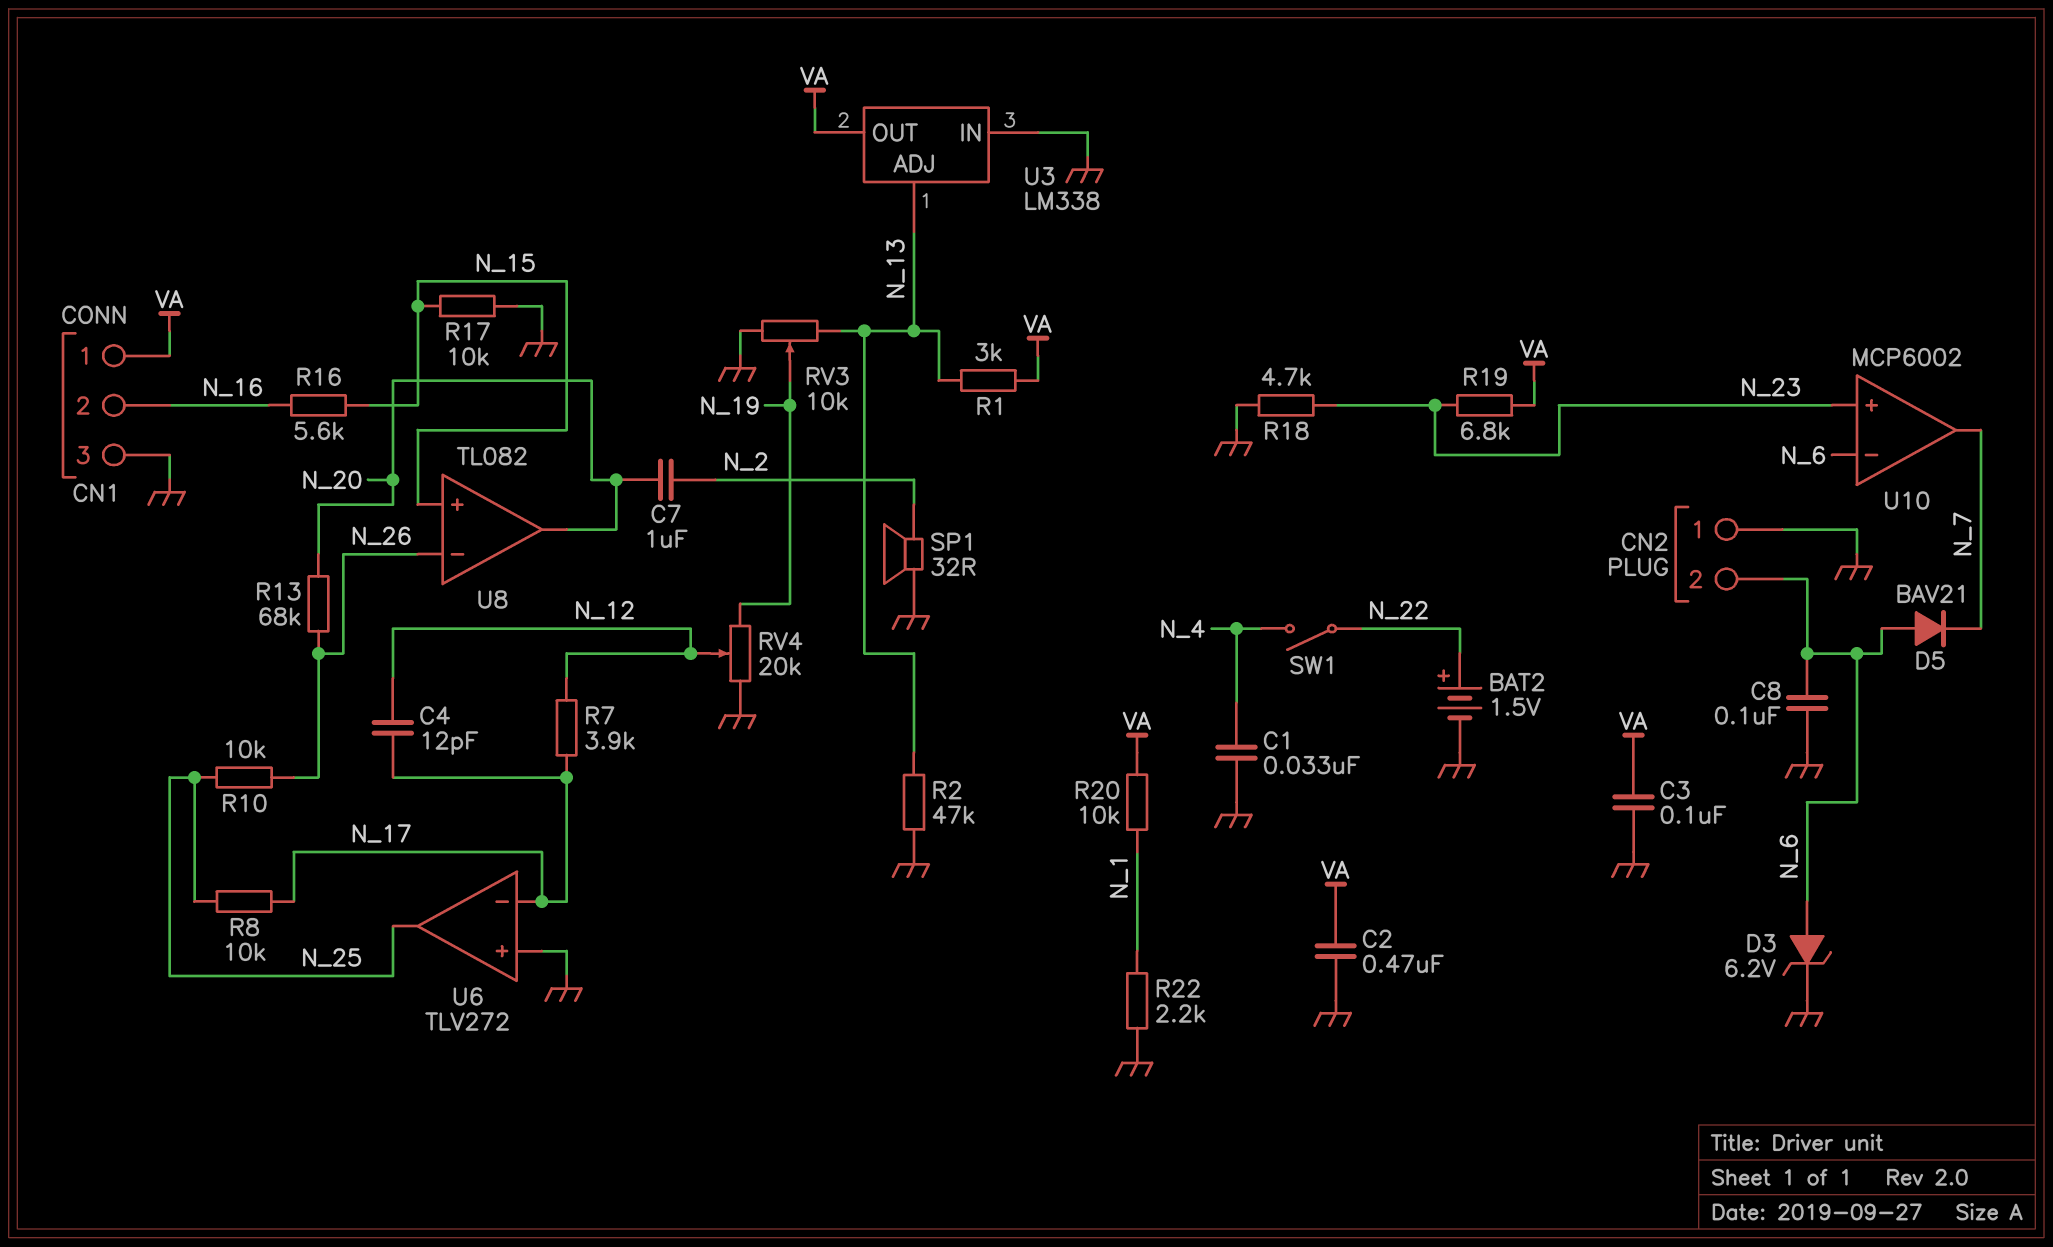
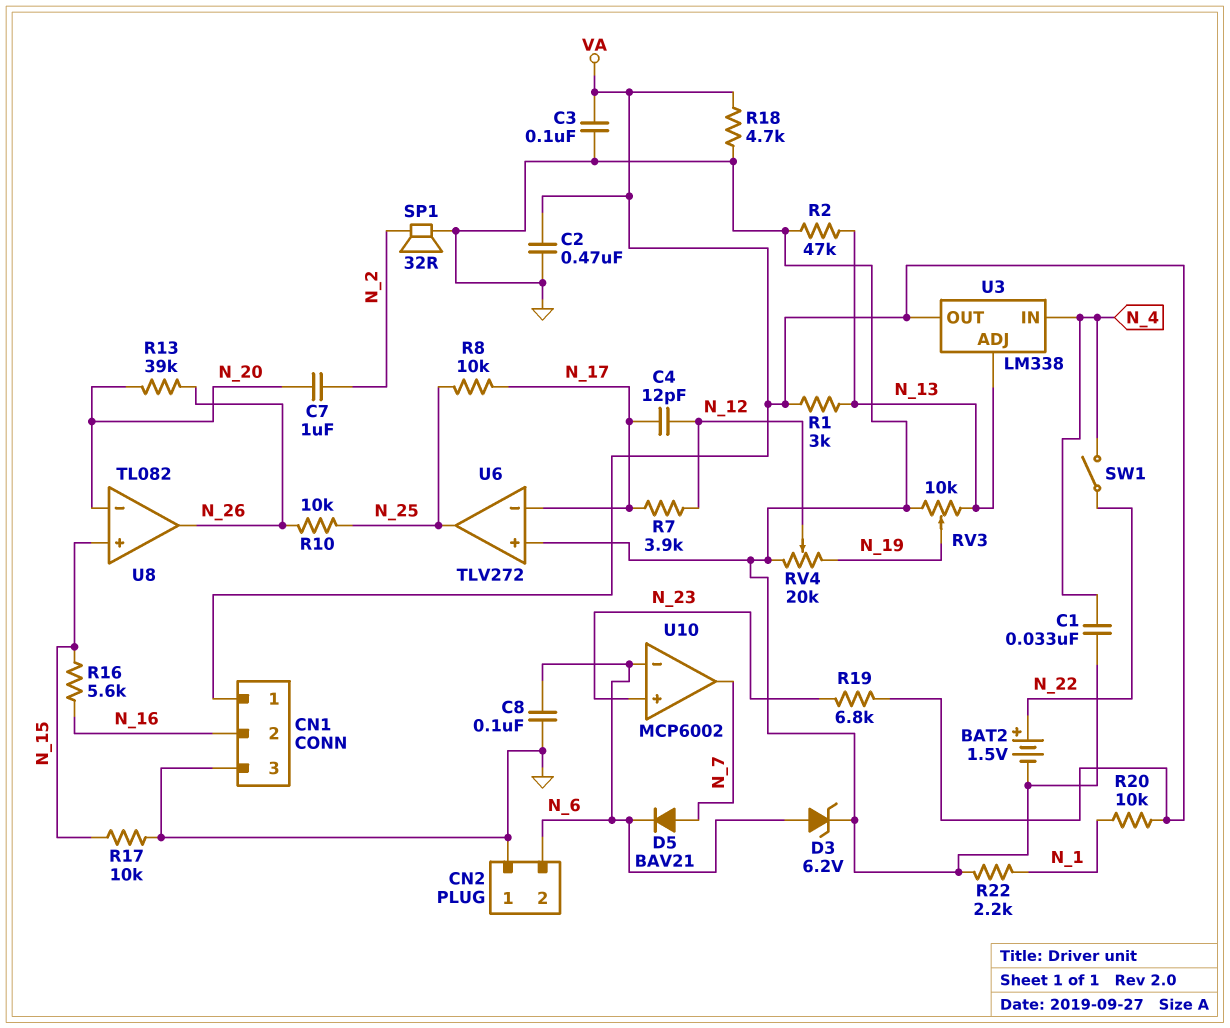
D5: diode BAV21 (A N_6, K N_7) -> diode BAV21 (A N_7, K N_6)
R13: 68k (N_20, N_26) -> 39k (N_20, N_26)
R18: 4.7k (GND, N_23) -> 4.7k (GND, VA)
U3 pin IN: GND -> N_4
U8 pin in-: N_26 -> N_20
U8 pin out: N_20 -> N_26

